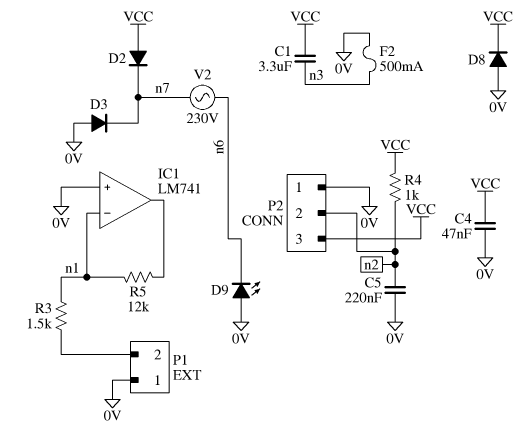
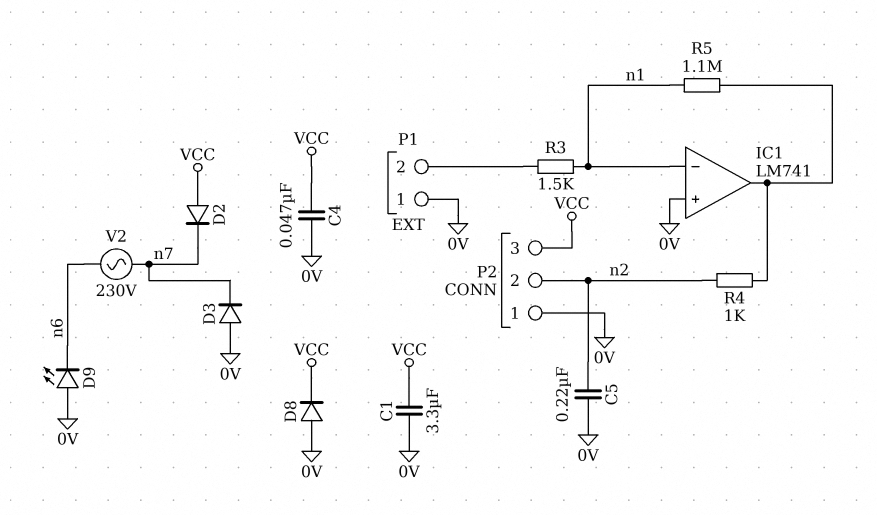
C1: 3.3uF (VCC, n3) -> 3.3uF (0V, VCC)
F2: 500mA (0V, n3) -> none
R4: 1k (VCC, n2) -> 1k (IC1/out, n2)
R5: 12k (IC1/out, n1) -> 1.1M (IC1/out, n1)

